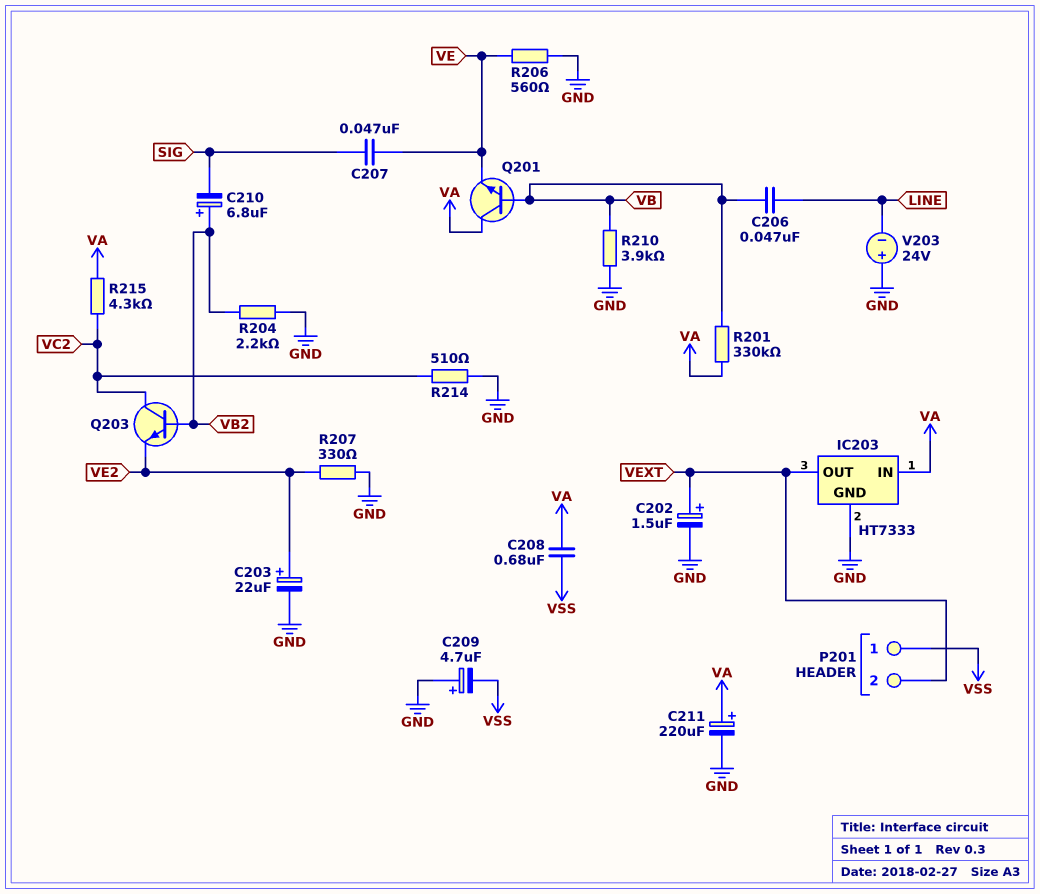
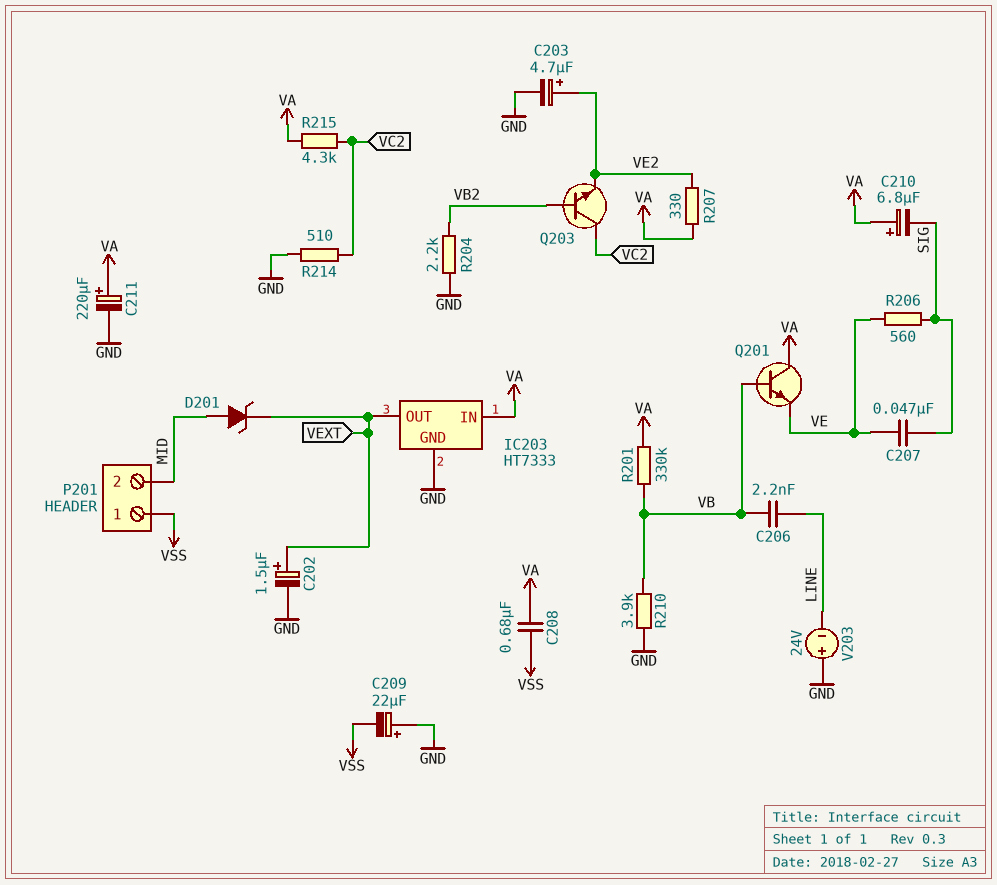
C203: 22uF (plus VE2, minus GND) -> 4.7uF (plus VE2, minus GND)
C206: 47nF (LINE, VB) -> 2.2nF (LINE, VB)
C209: 4.7uF (plus GND, minus VSS) -> 22uF (plus GND, minus VSS)
C210: 6.8uF (plus VB2, minus SIG) -> 6.8uF (plus VA, minus SIG)
D201: none -> zener (A MID, K VEXT)
P201 pin 2: VEXT -> MID
R206: 560 (GND, VE) -> 560 (SIG, VE)
R207: 330 (GND, VE2) -> 330 (VA, VE2)

